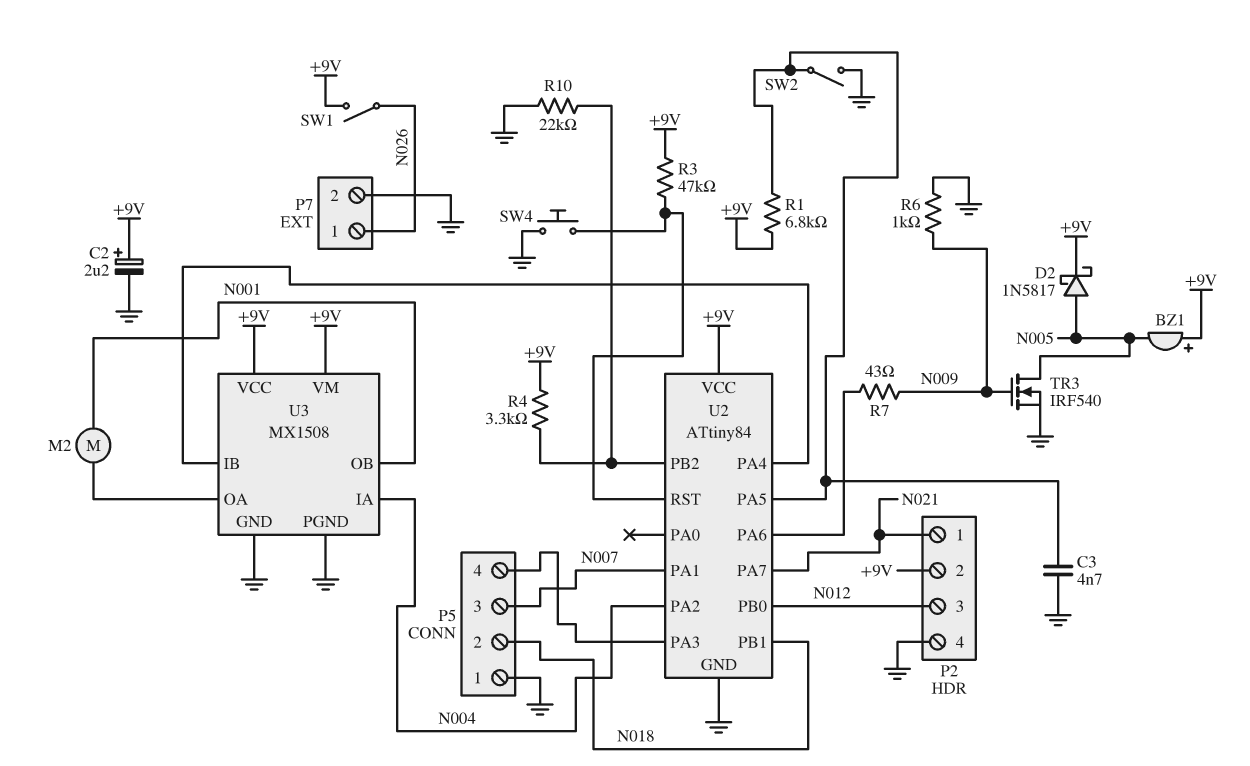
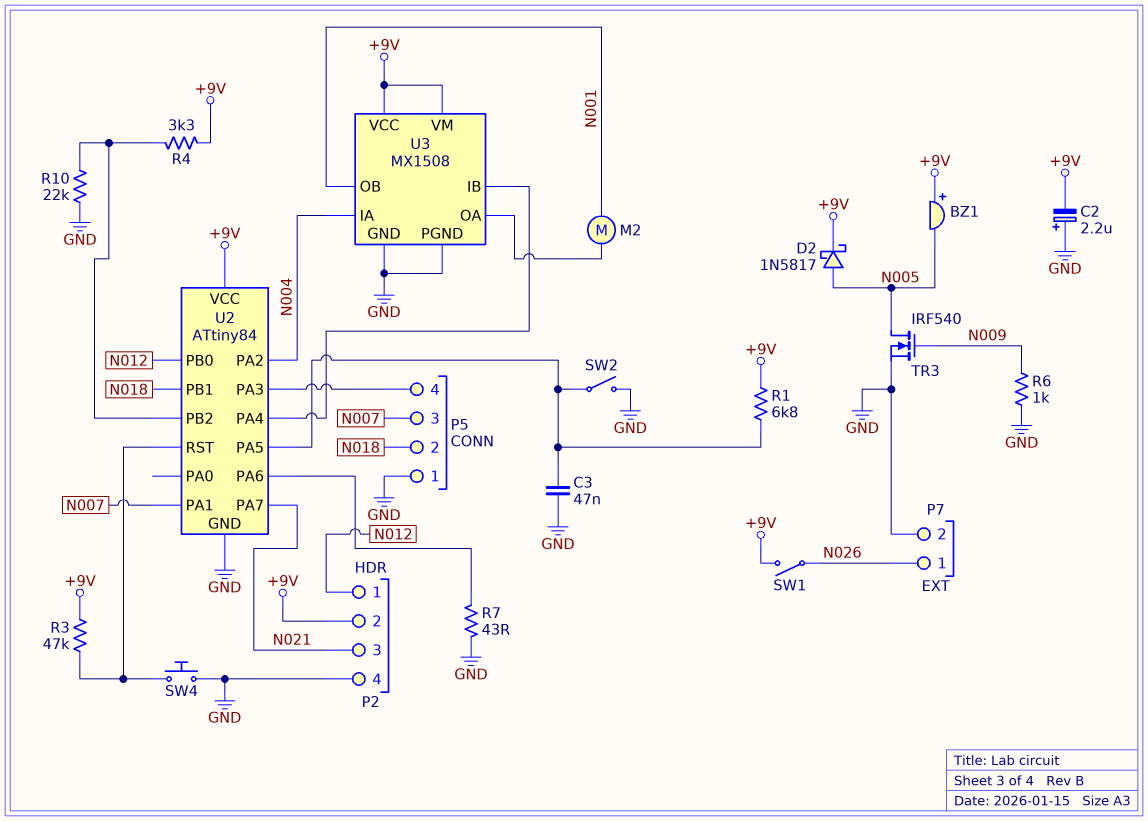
C2: 2.2uF (plus +9V, minus GND) -> 2.2uF (plus GND, minus +9V)
C3: 4.7nF (GND, U2/PA5) -> 47nF (GND, U2/PA5)
P2 pin 1: N021 -> N012
P2 pin 3: N012 -> N021
R7: 43 (N009, U2/PA6) -> 43 (GND, U2/PA6)

